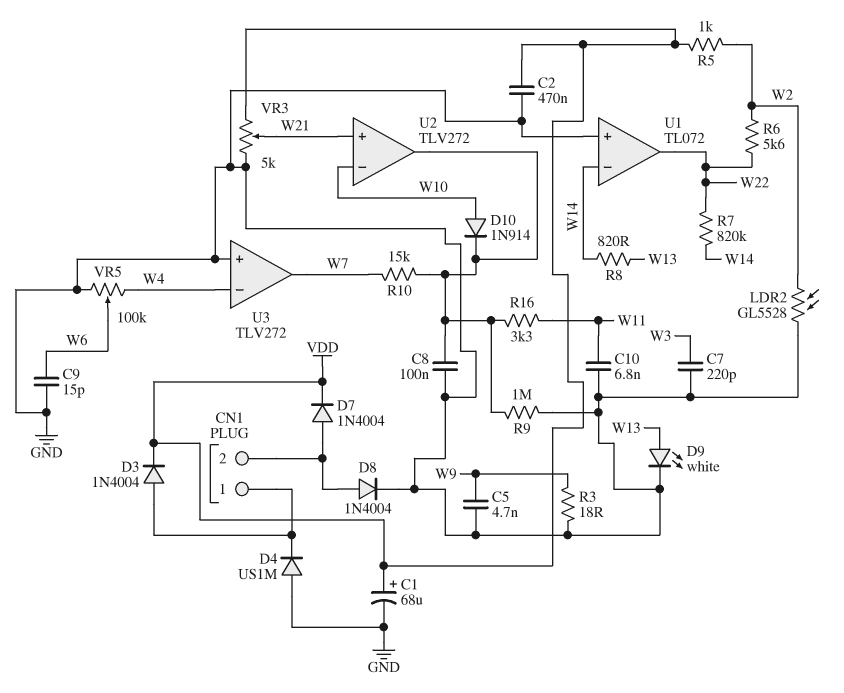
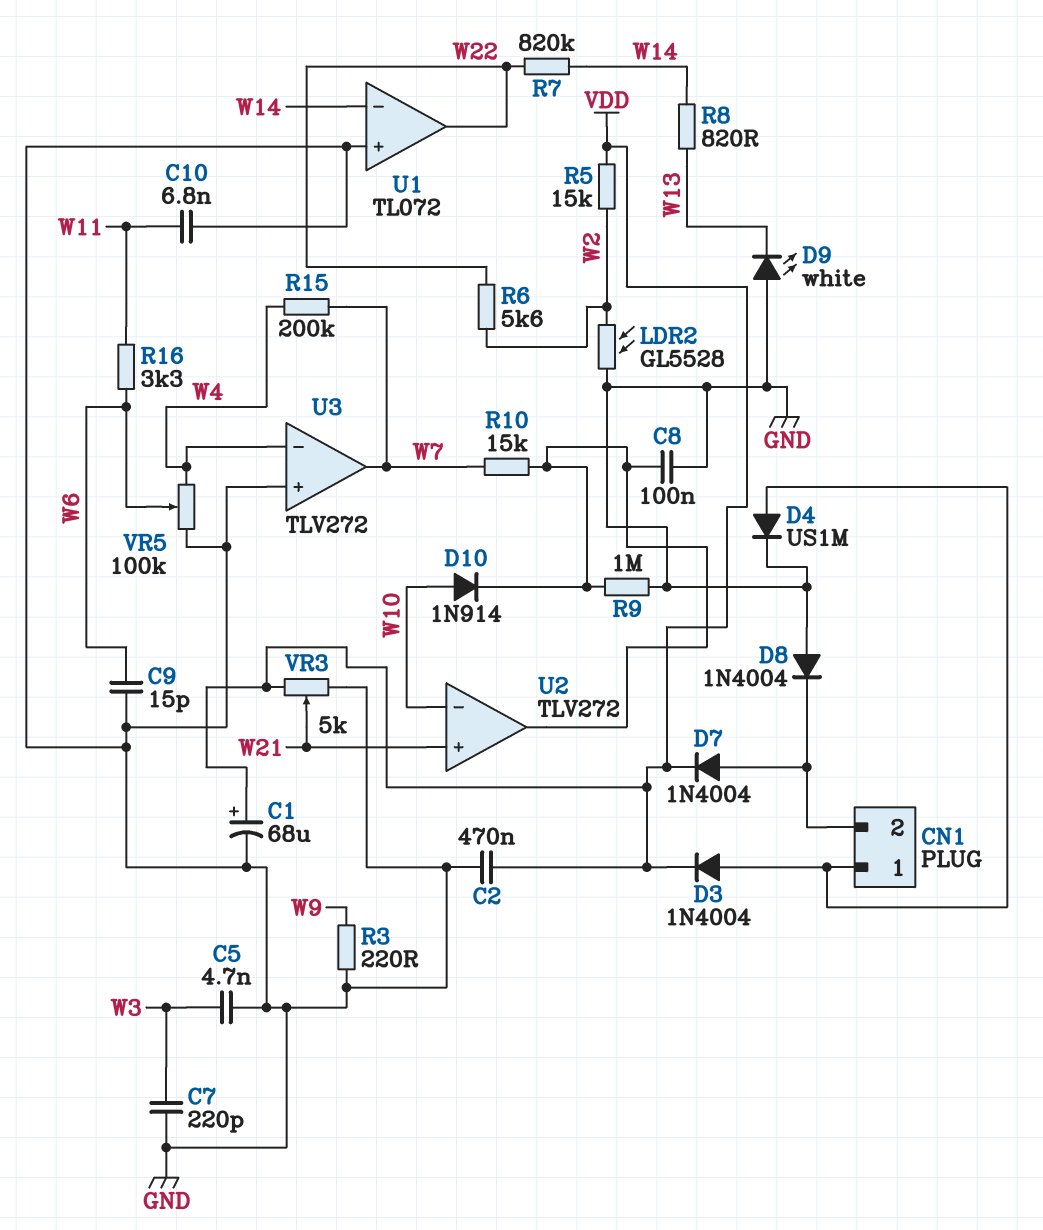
C5: 4.7nF (GND, W9) -> 4.7nF (GND, W3)
D4: diode US1M (A GND, K CN1/1) -> diode US1M (A CN1/1, K GND)
D8: diode 1N4004 (A CN1/2, K GND) -> diode 1N4004 (A GND, K CN1/2)
D9: LED white (A W13, K GND) -> LED white (A GND, K W13)
R3: 18 (GND, W9) -> 220 (GND, W9)
R5: 1k (VDD, W2) -> 15k (VDD, W2)
R15: none -> 200k (W4, W7)
R16: 3.3k (U2/out, W11) -> 3.3k (W6, W11)

